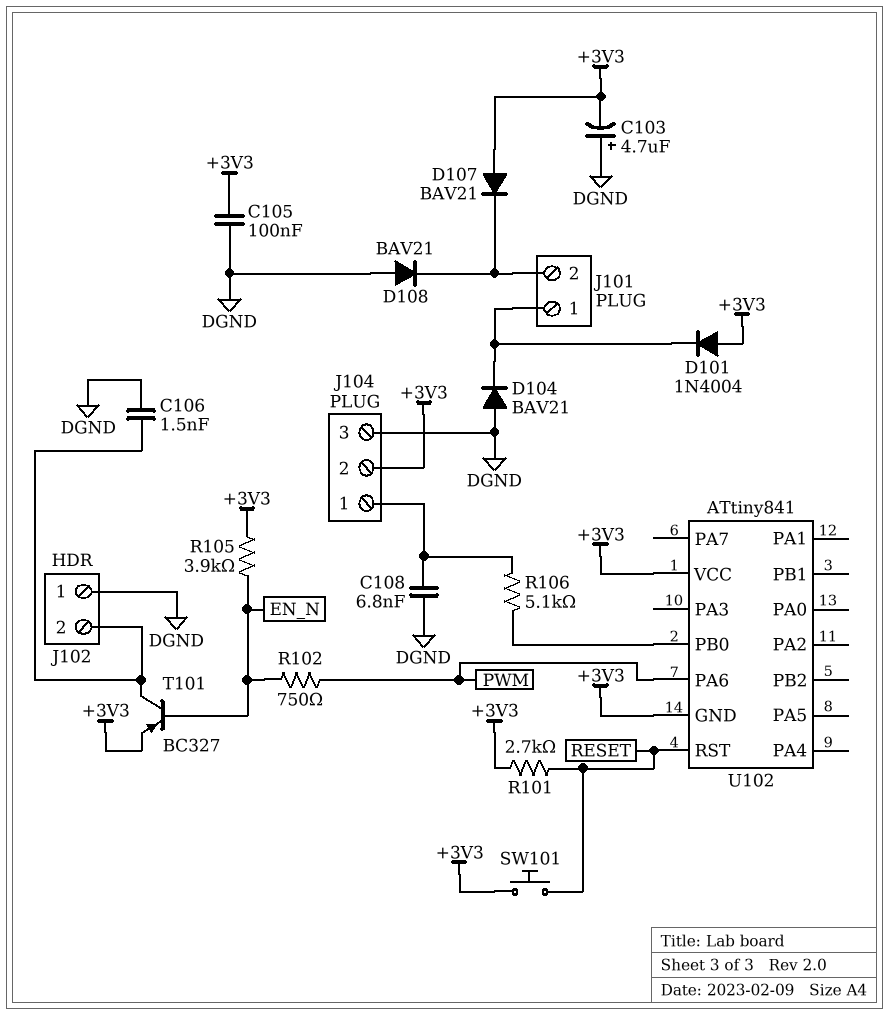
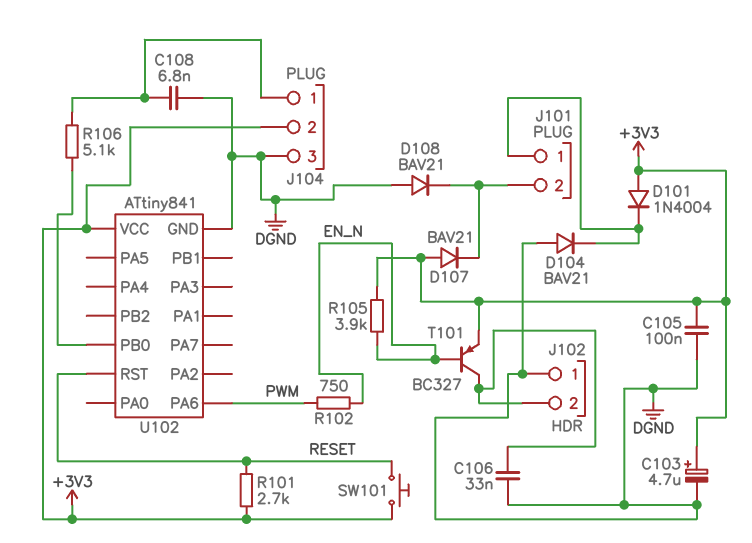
C103: 4.7uF (plus DGND, minus +3V3) -> 4.7uF (plus +3V3, minus DGND)
C106: 1.5nF (DGND, J102/2) -> 33nF (DGND, J102/2)
U102 pin GND: +3V3 -> DGND

